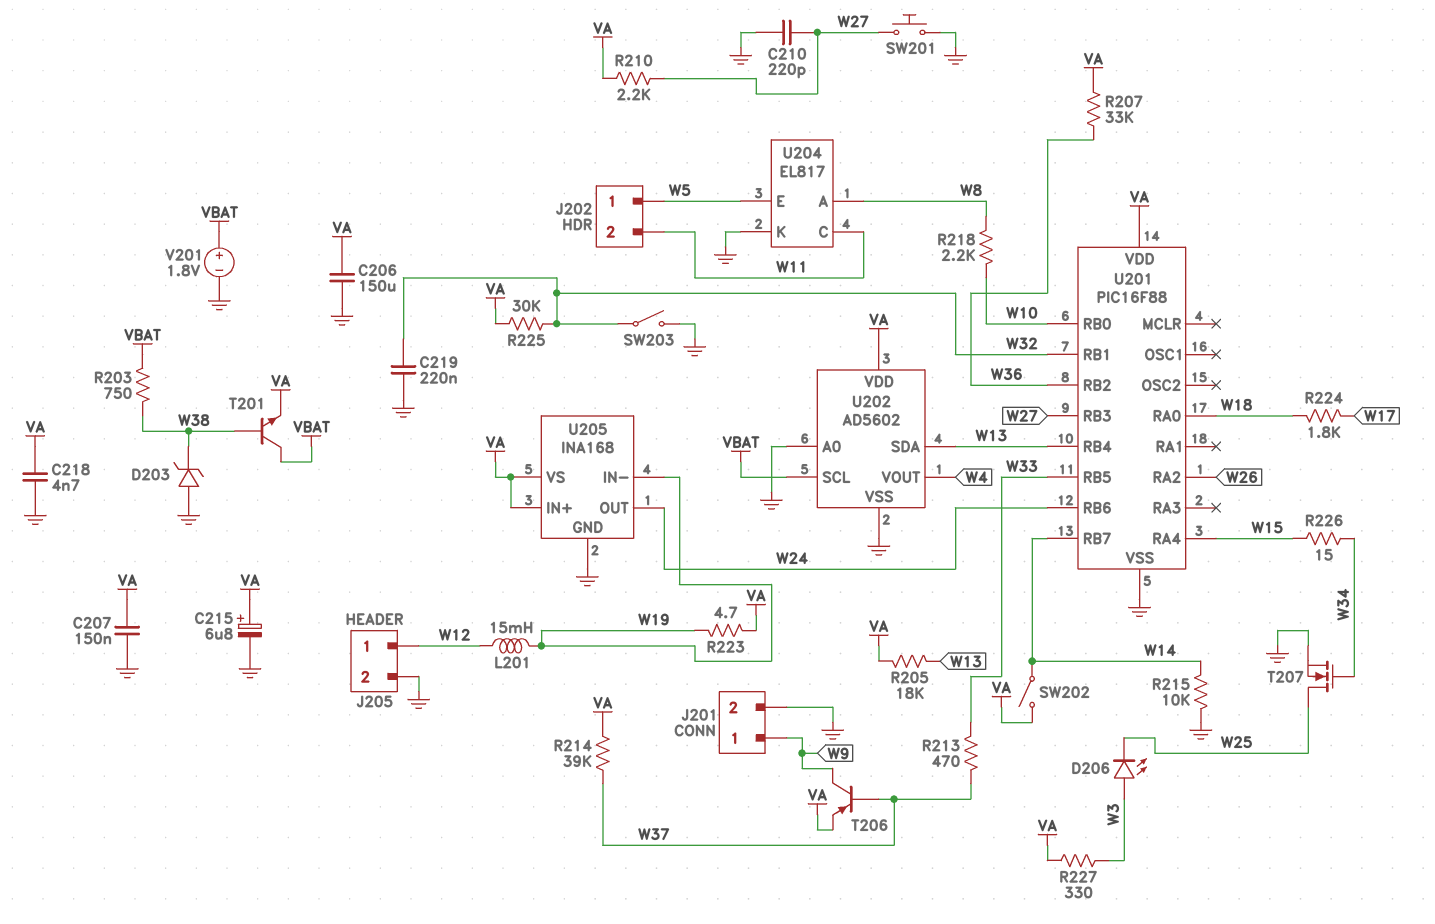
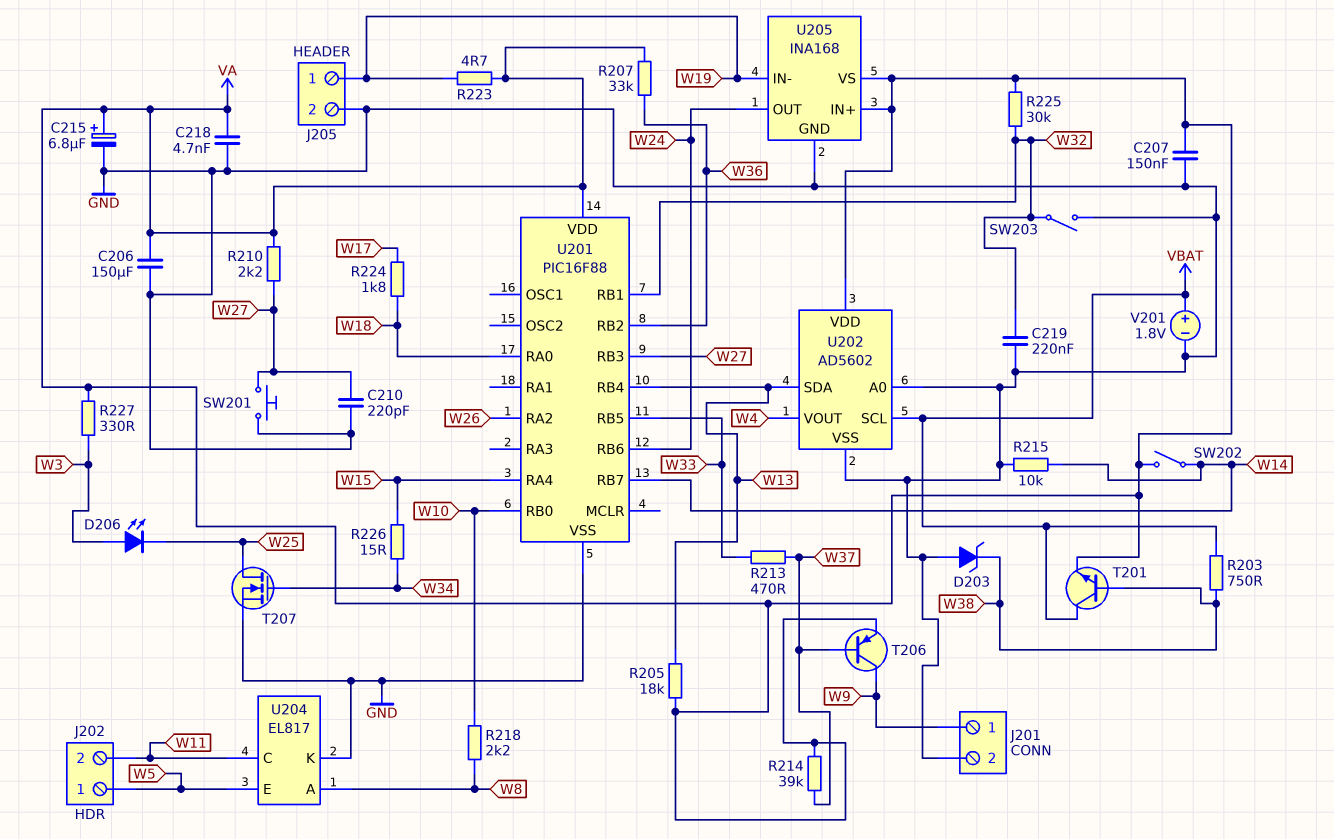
J205 pin 1: W12 -> W19
L201: 15mH (W12, W19) -> none

